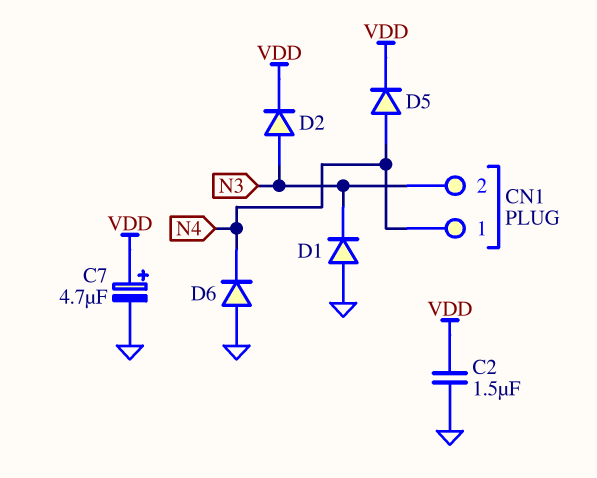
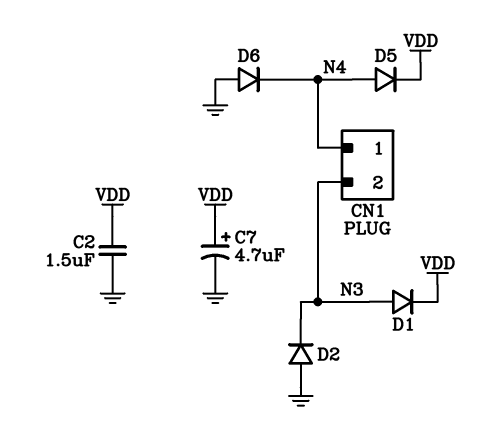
D1: diode (A GND, K N3) -> diode (A N3, K VDD)
D2: diode (A N3, K VDD) -> diode (A GND, K N3)

